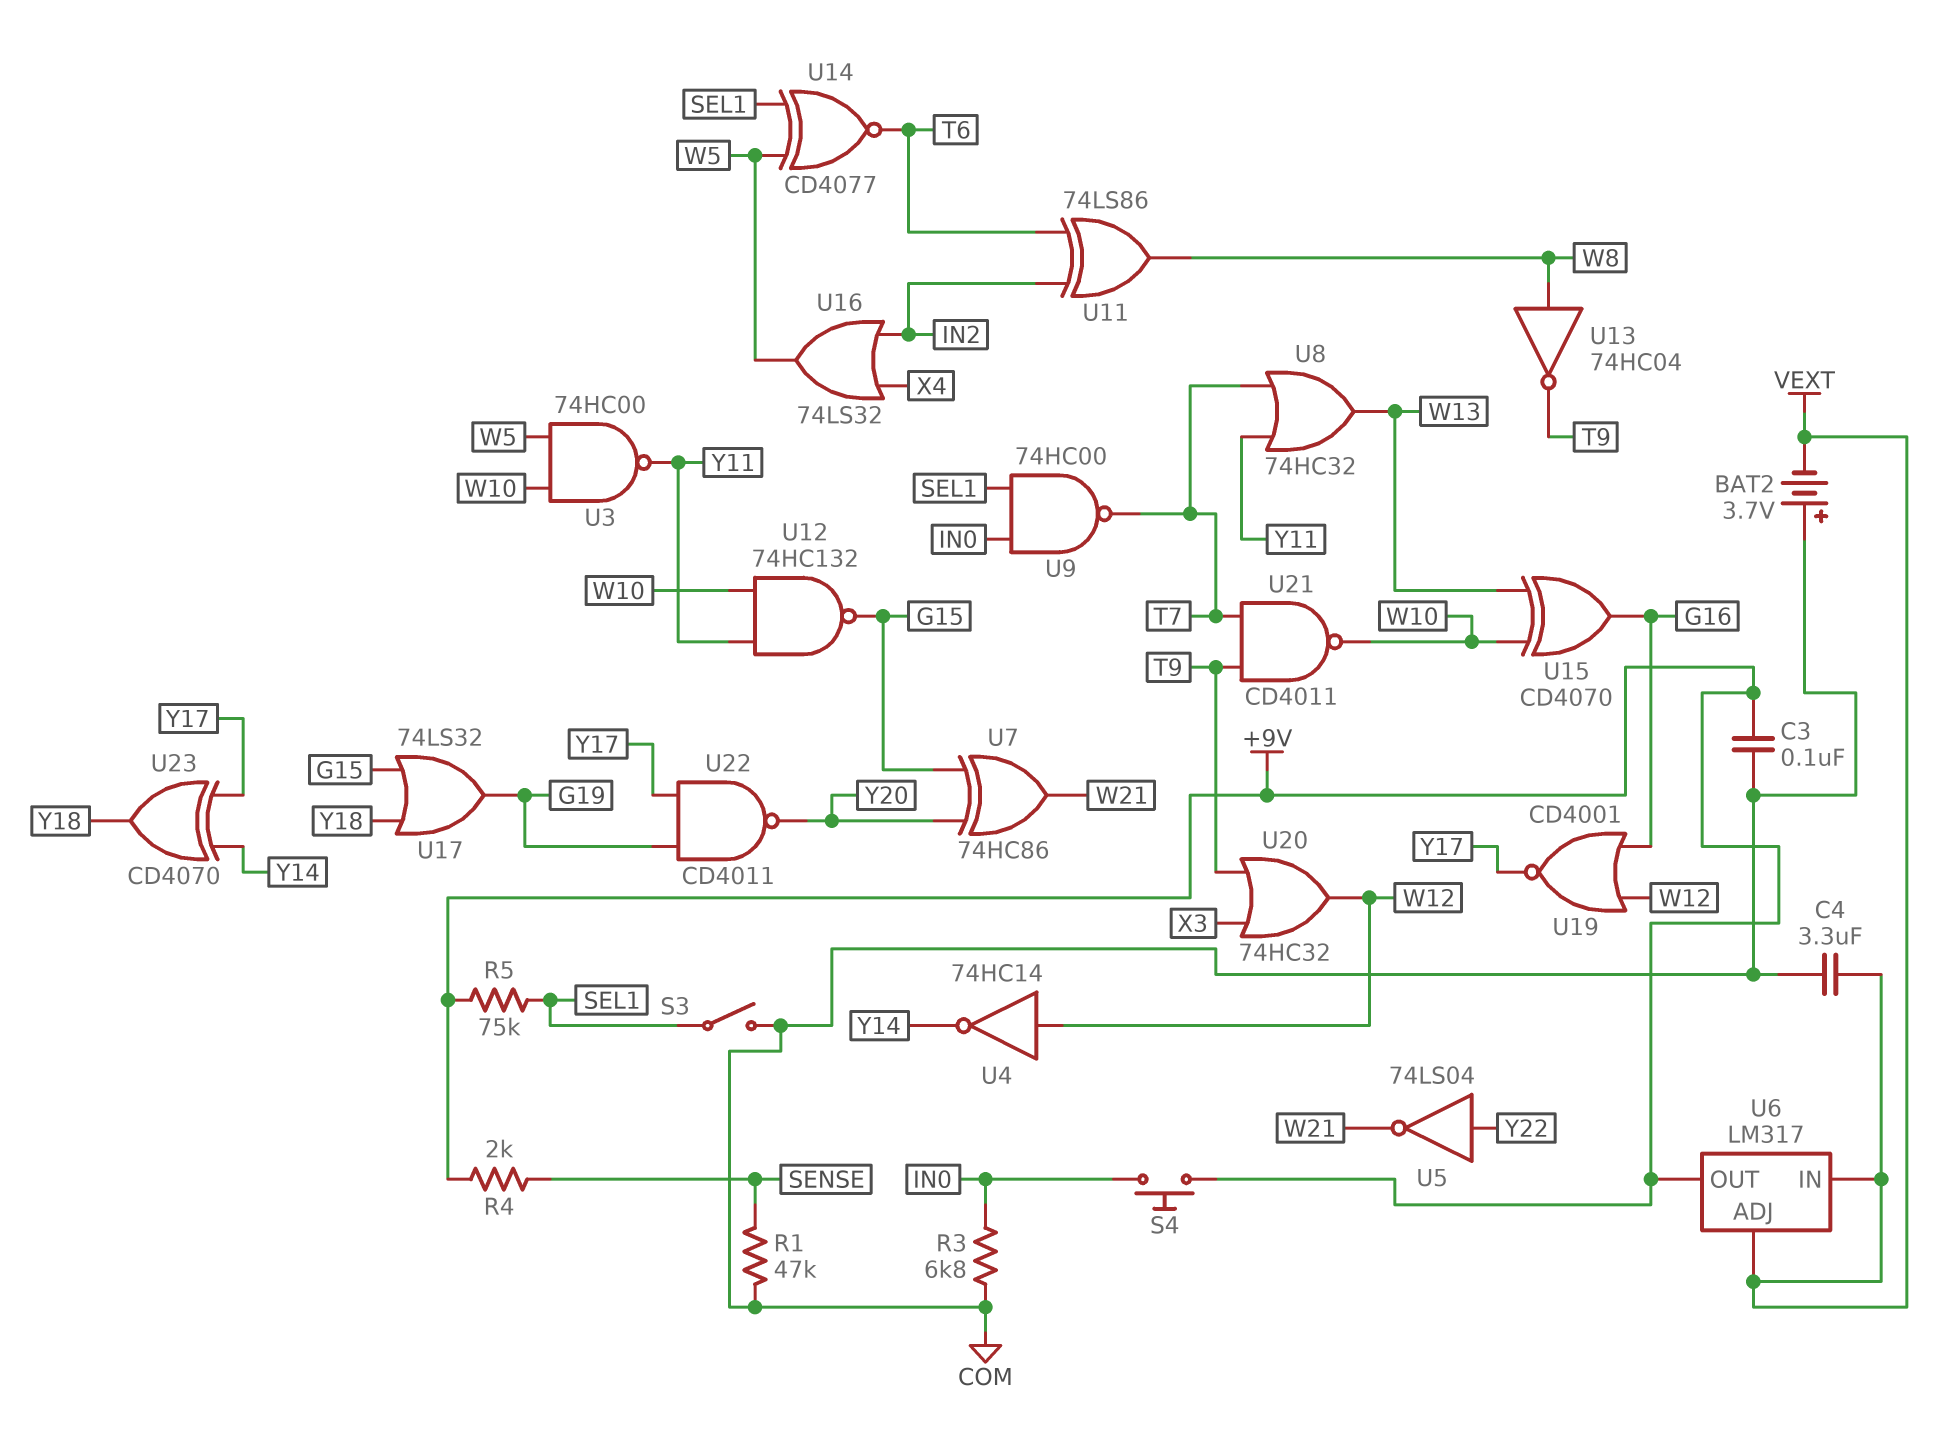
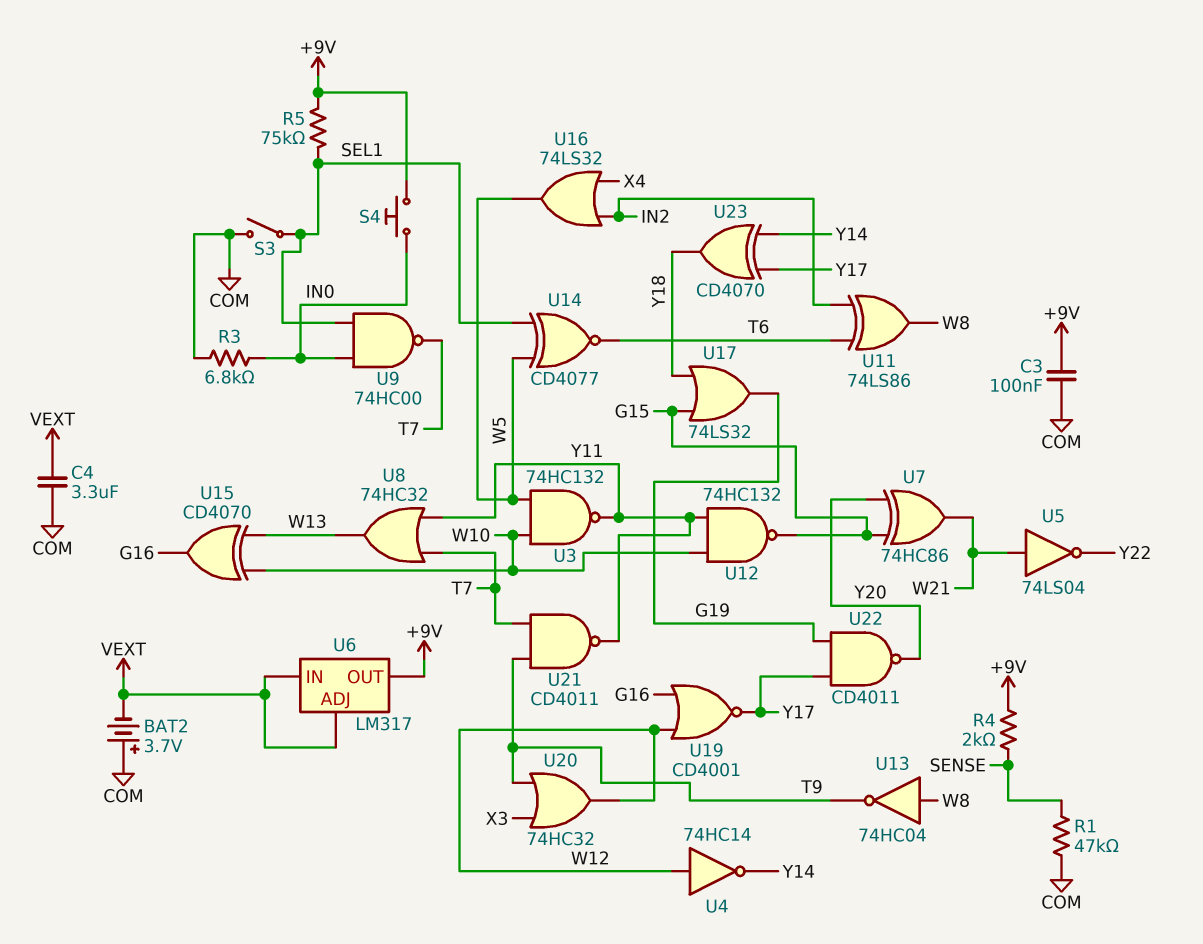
U3: NAND 74HC00 (in W5, in W10, out Y11) -> NAND 74HC132 (in W5, in W10, out Y11)
U5: NOT 74LS04 (in Y22, out W21) -> NOT 74LS04 (in W21, out Y22)
U21: NAND CD4011 (in T7, in T9, out W10) -> NAND CD4011 (in T7, in T9, out Y11)

